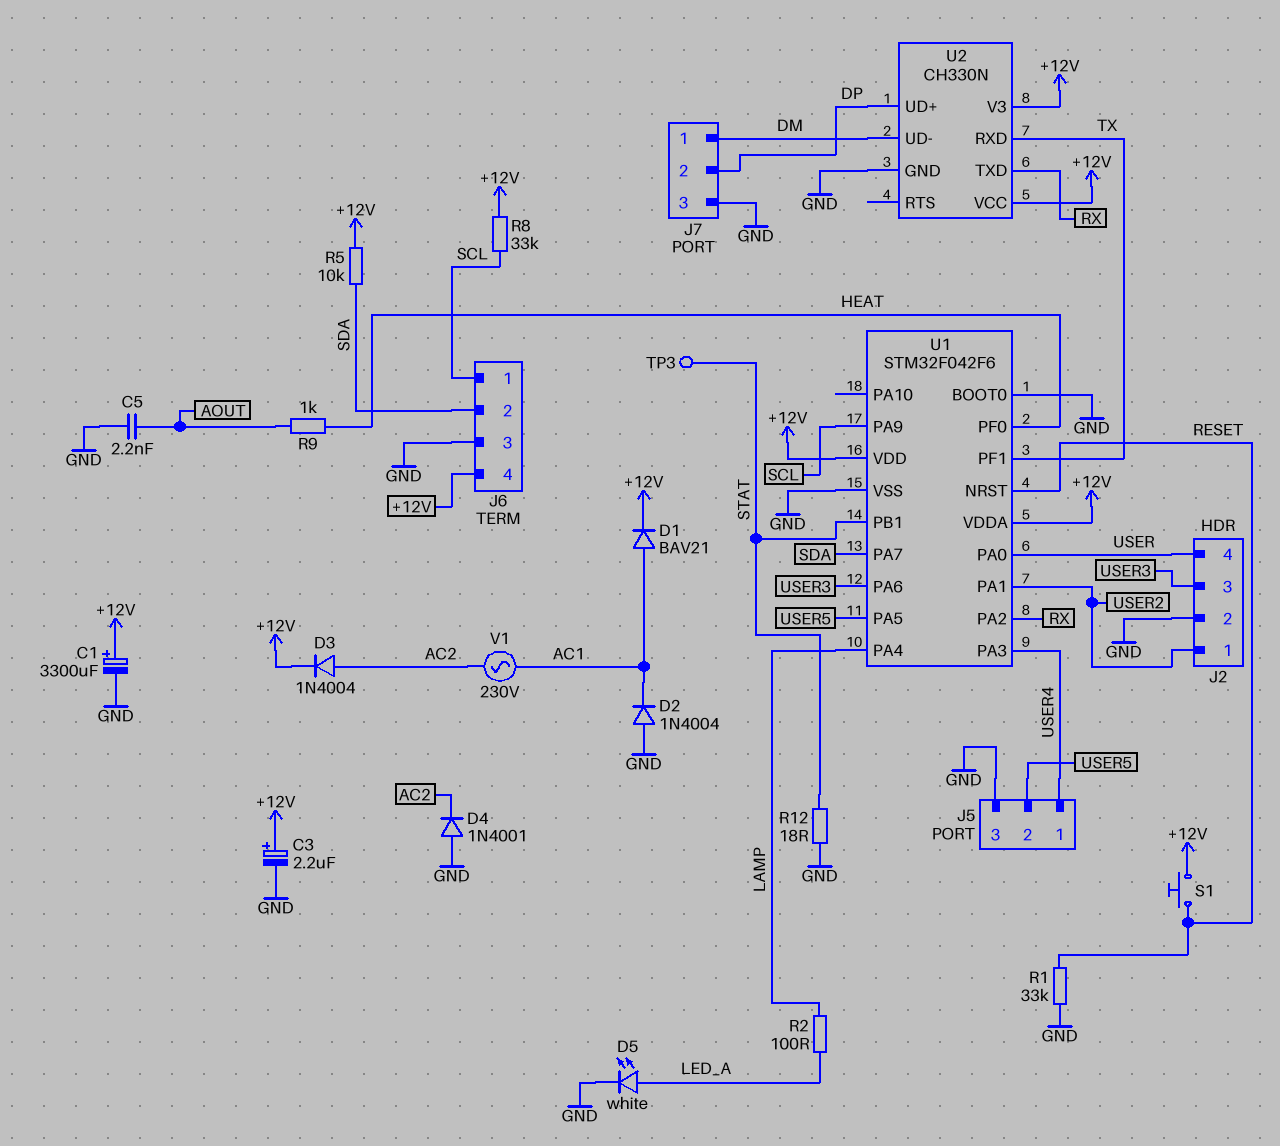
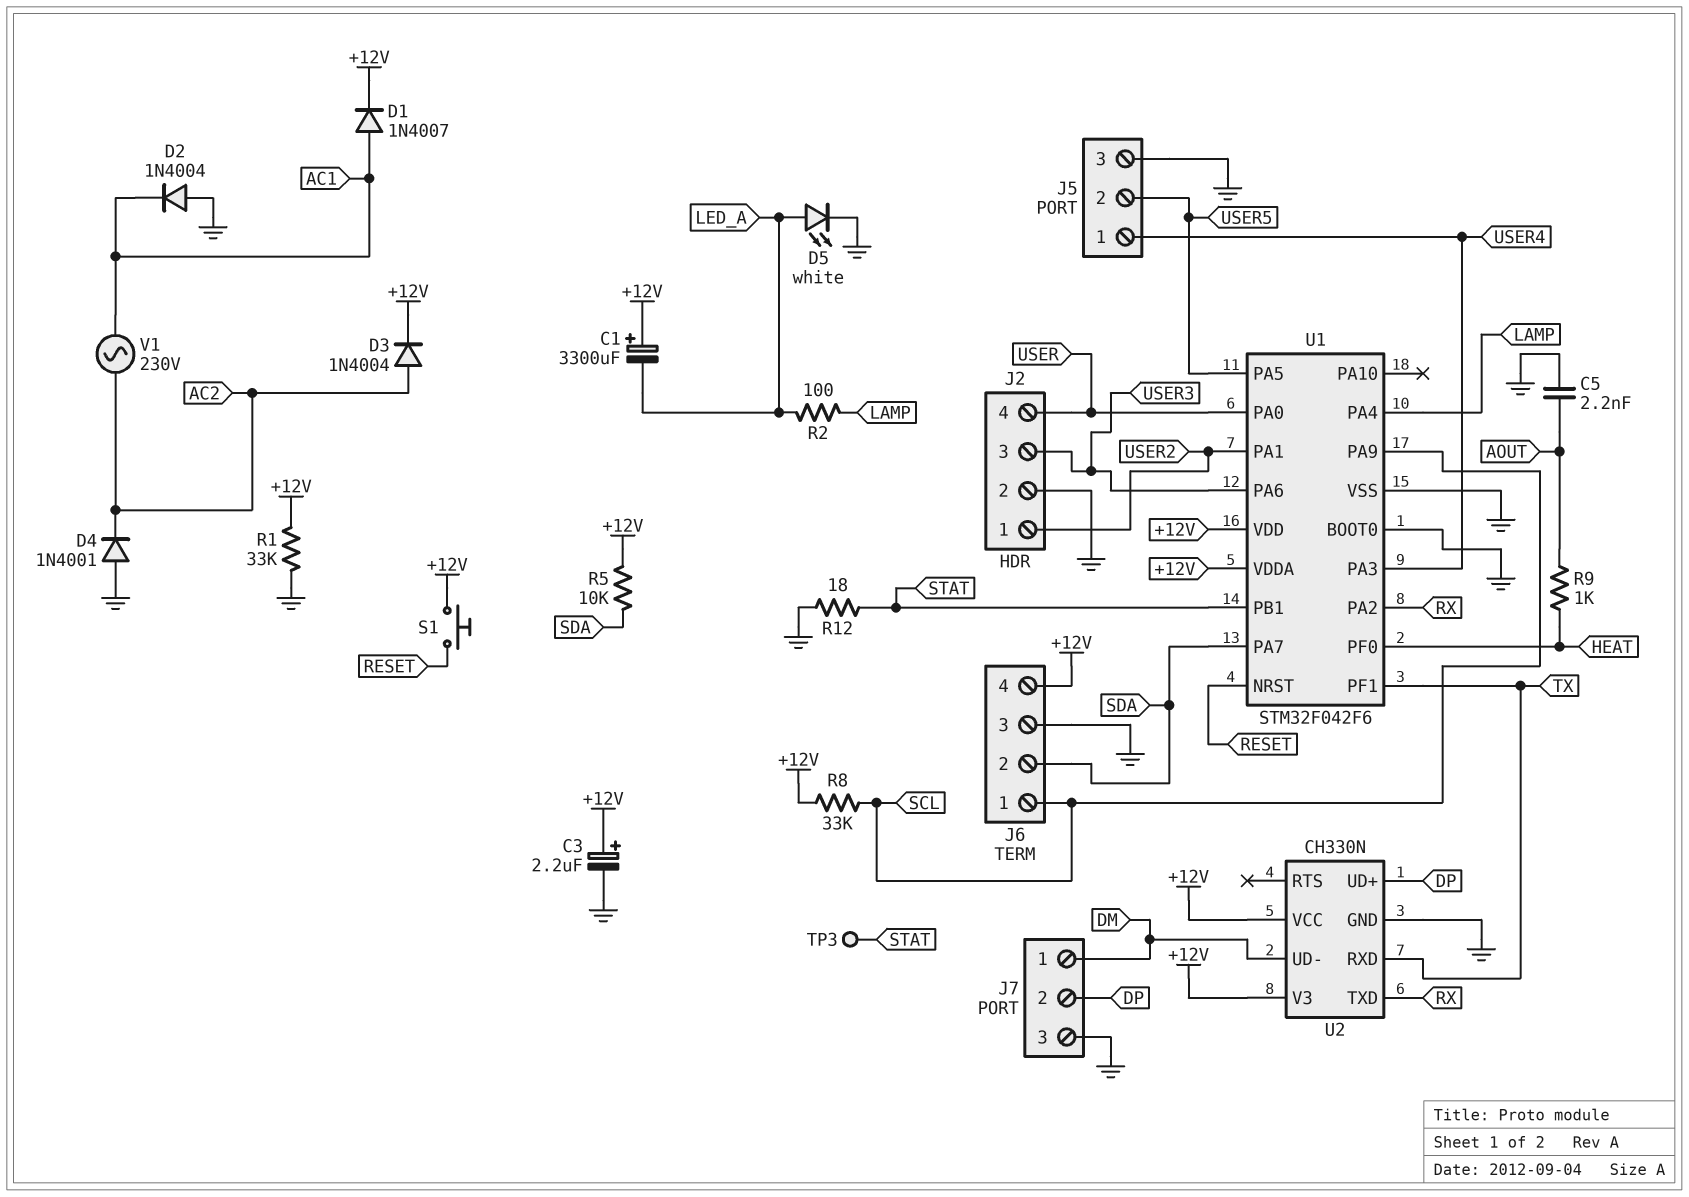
C1: 3300uF (plus +12V, minus GND) -> 3300uF (plus +12V, minus LED_A)
D1: diode BAV21 (A AC1, K +12V) -> diode 1N4007 (A AC1, K +12V)
R1: 33k (GND, RESET) -> 33k (+12V, GND)

